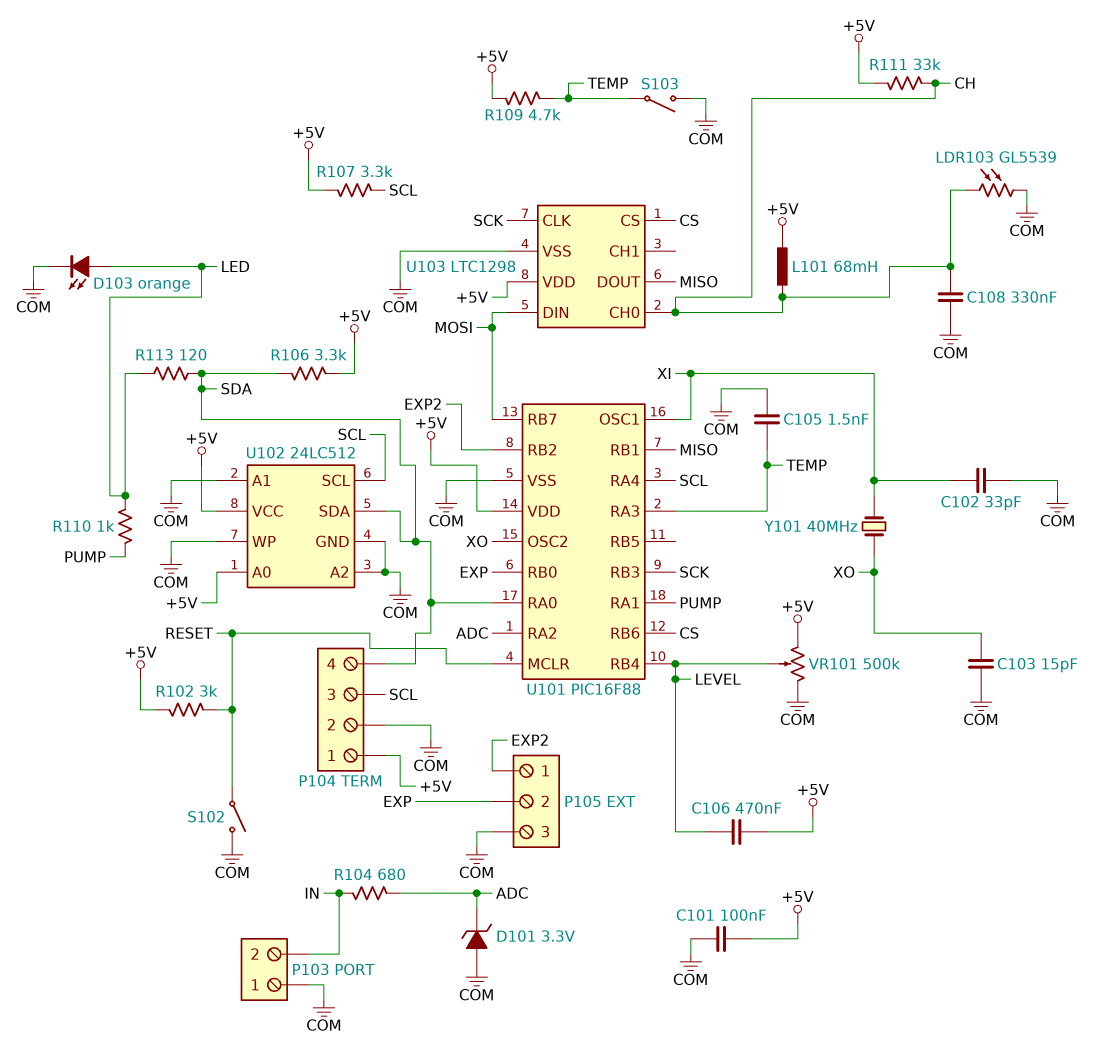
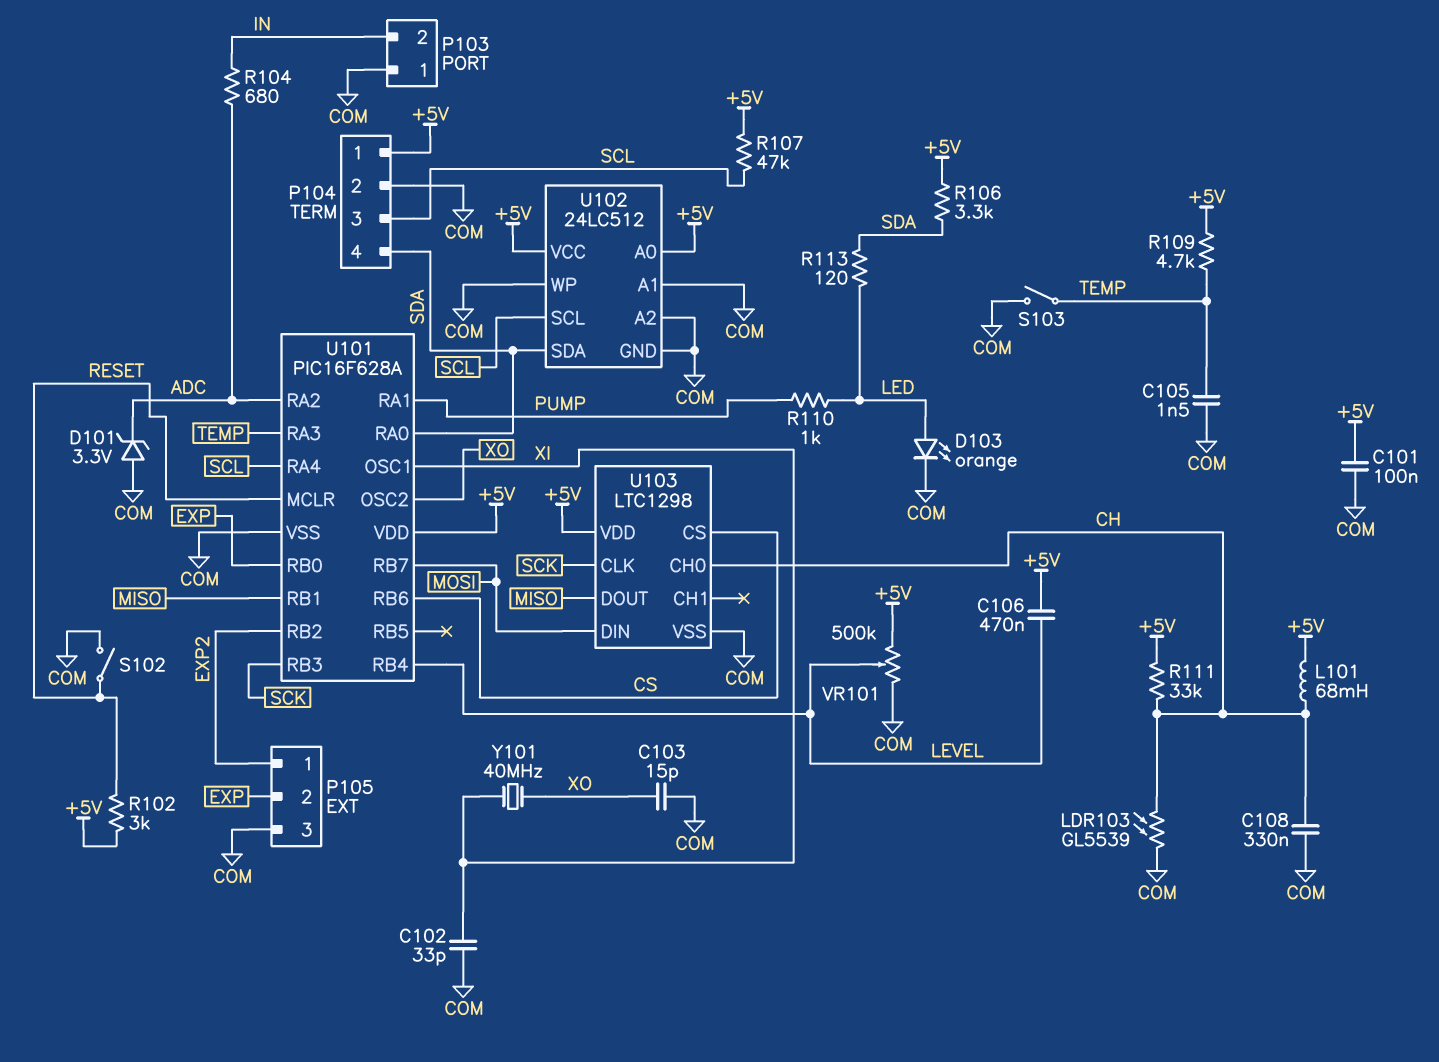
R107: 3.3k (+5V, SCL) -> 47k (+5V, SCL)
U101: PIC16F88 -> PIC16F628A

